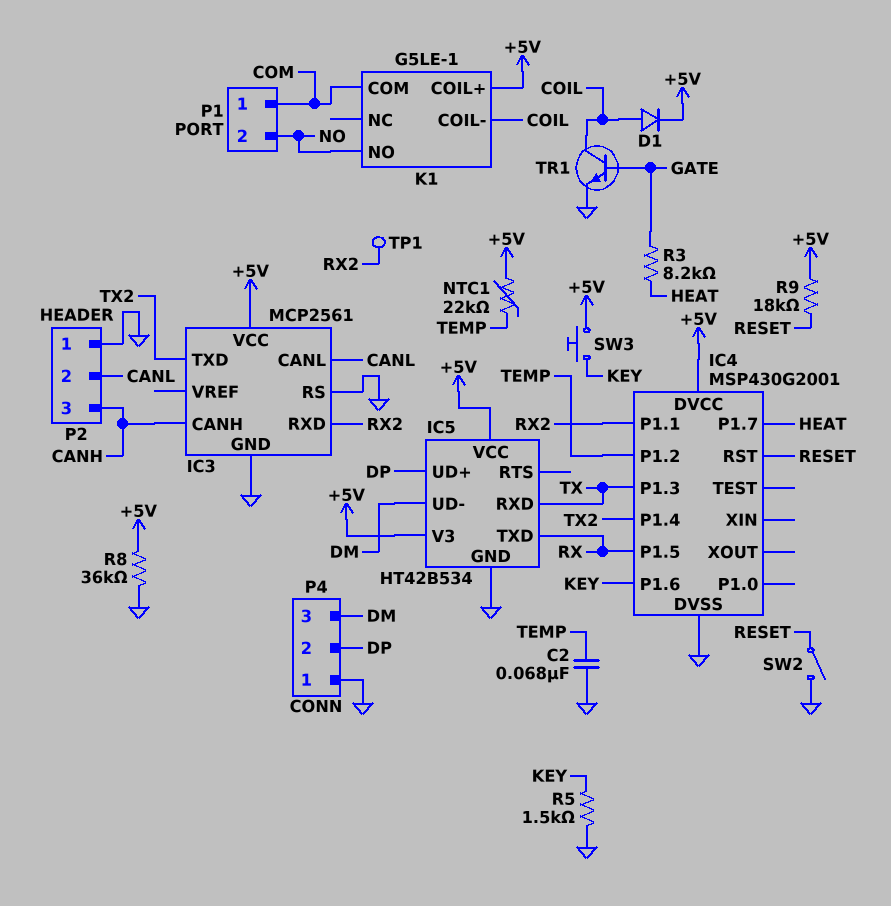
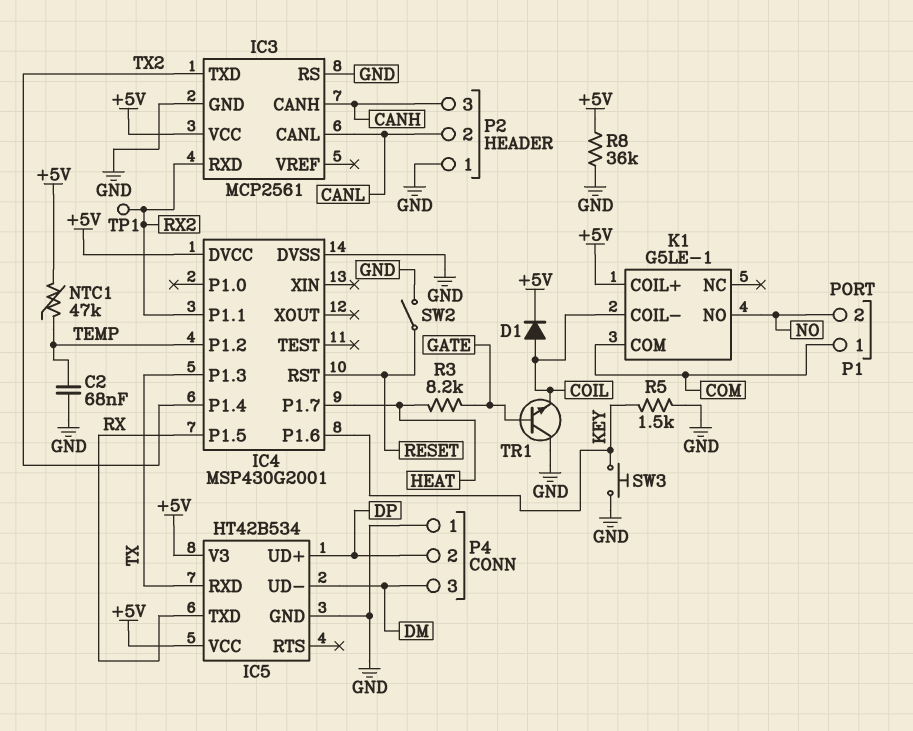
NTC1: 22k (+5V, TEMP) -> 47k (+5V, TEMP)
R9: 18k (+5V, RESET) -> none
SW3: button (+5V, KEY) -> button (GND, KEY)
TR1: NPN (B GATE, C COIL, E GND) -> NPN (B GATE, C GND, E COIL)

